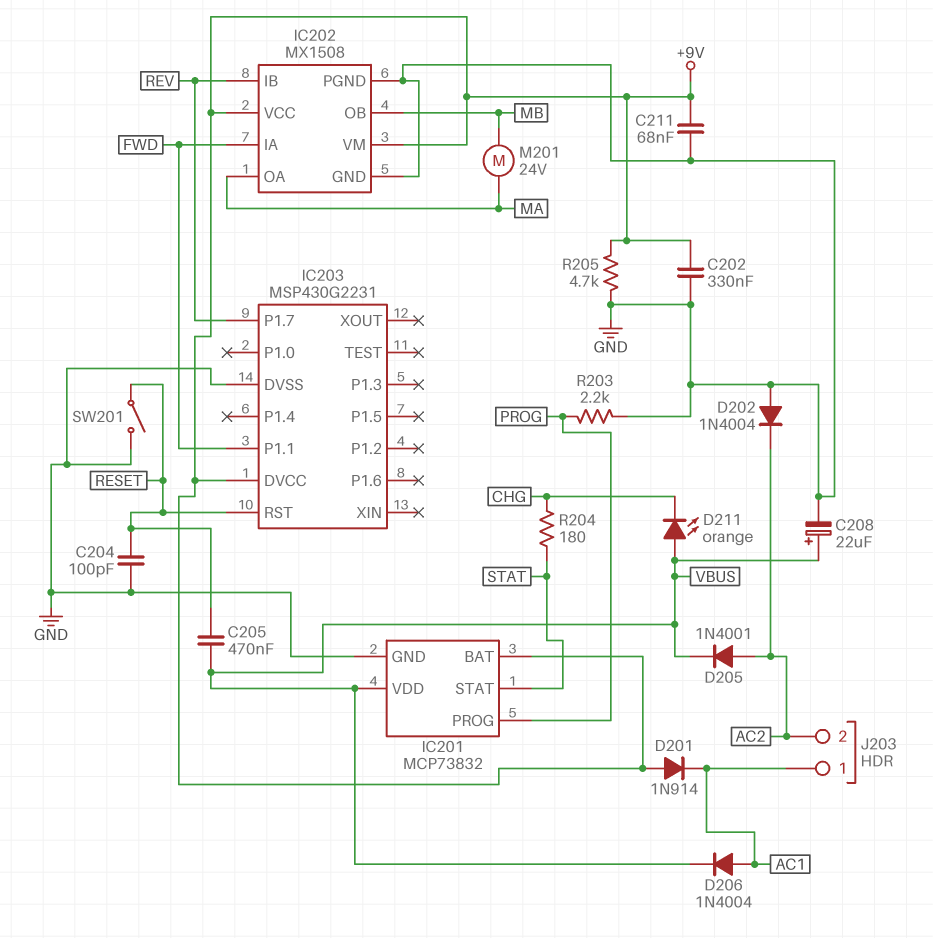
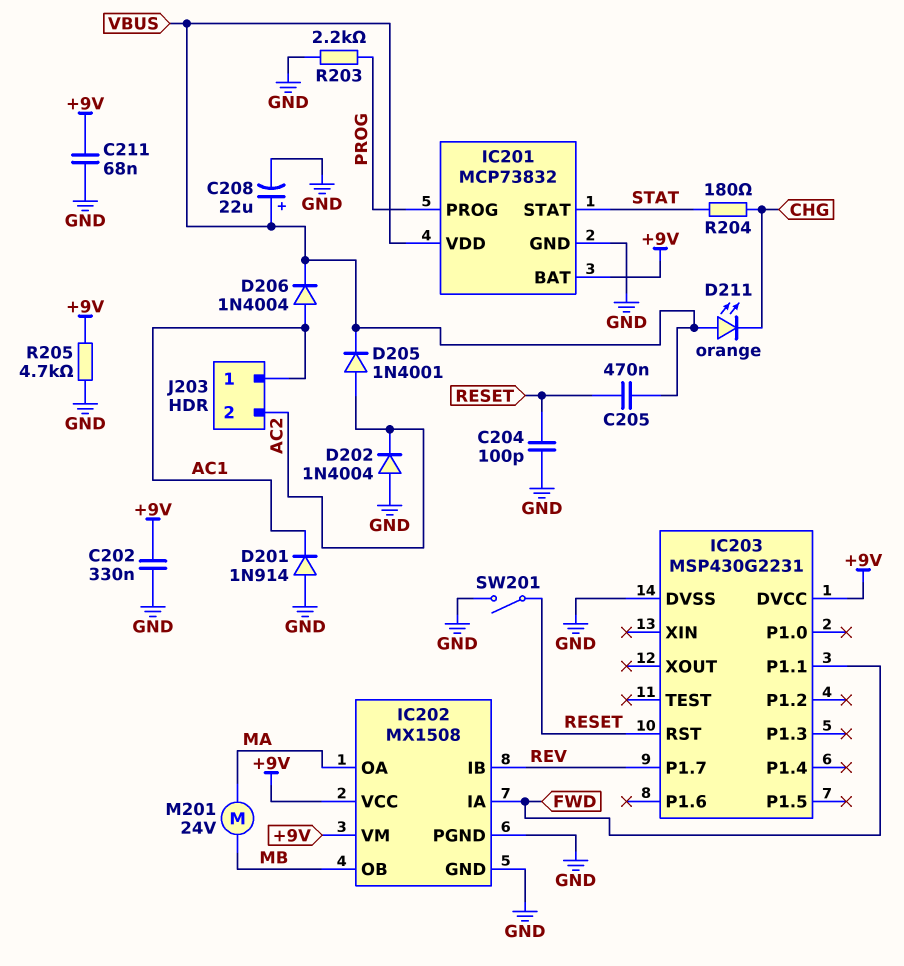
D201: diode 1N914 (A +9V, K AC1) -> diode 1N914 (A GND, K AC1)

